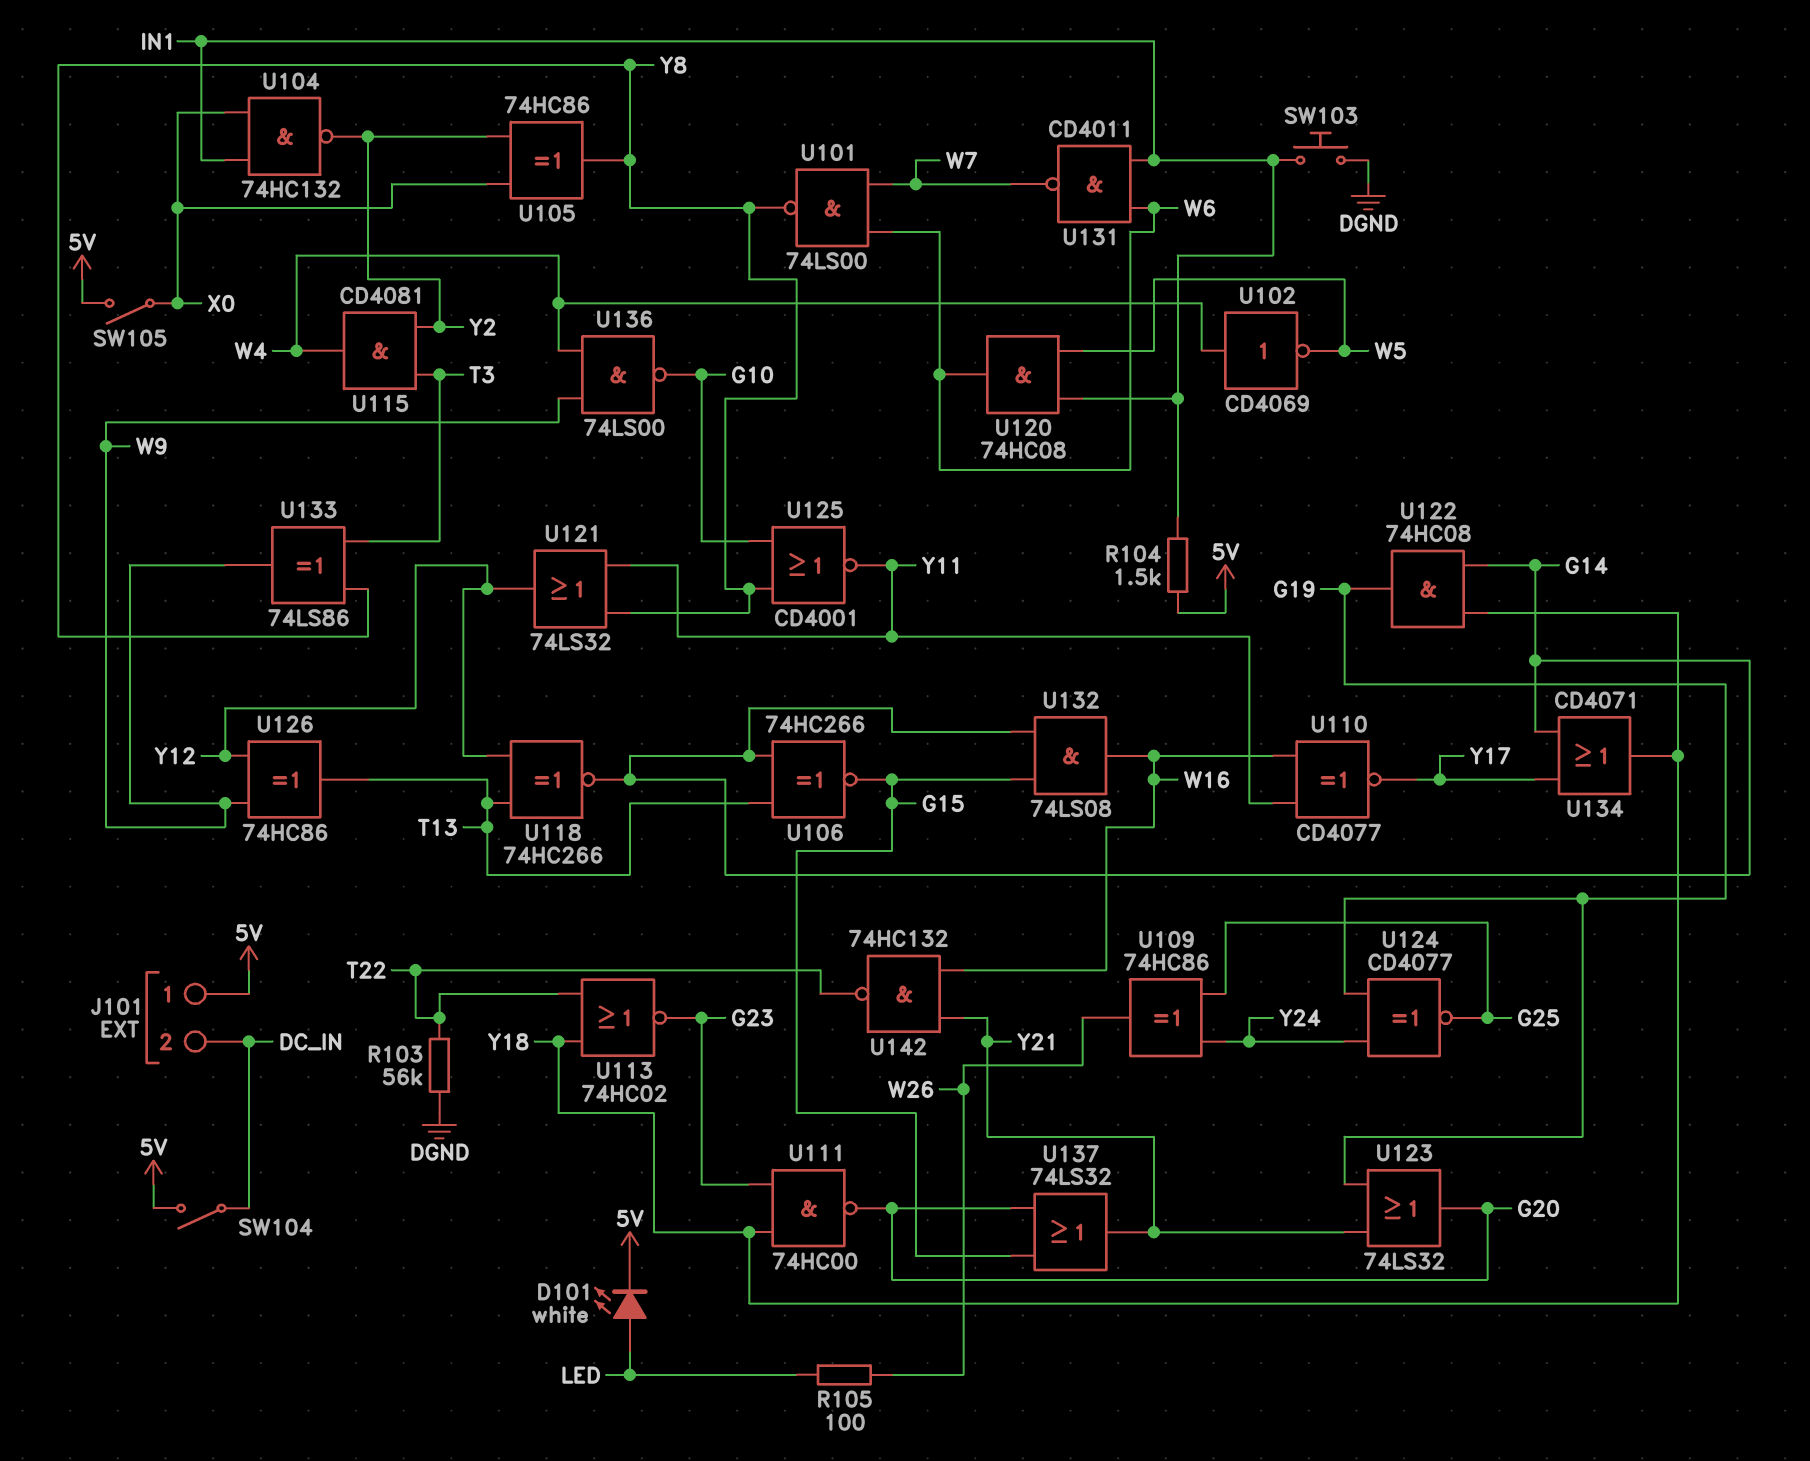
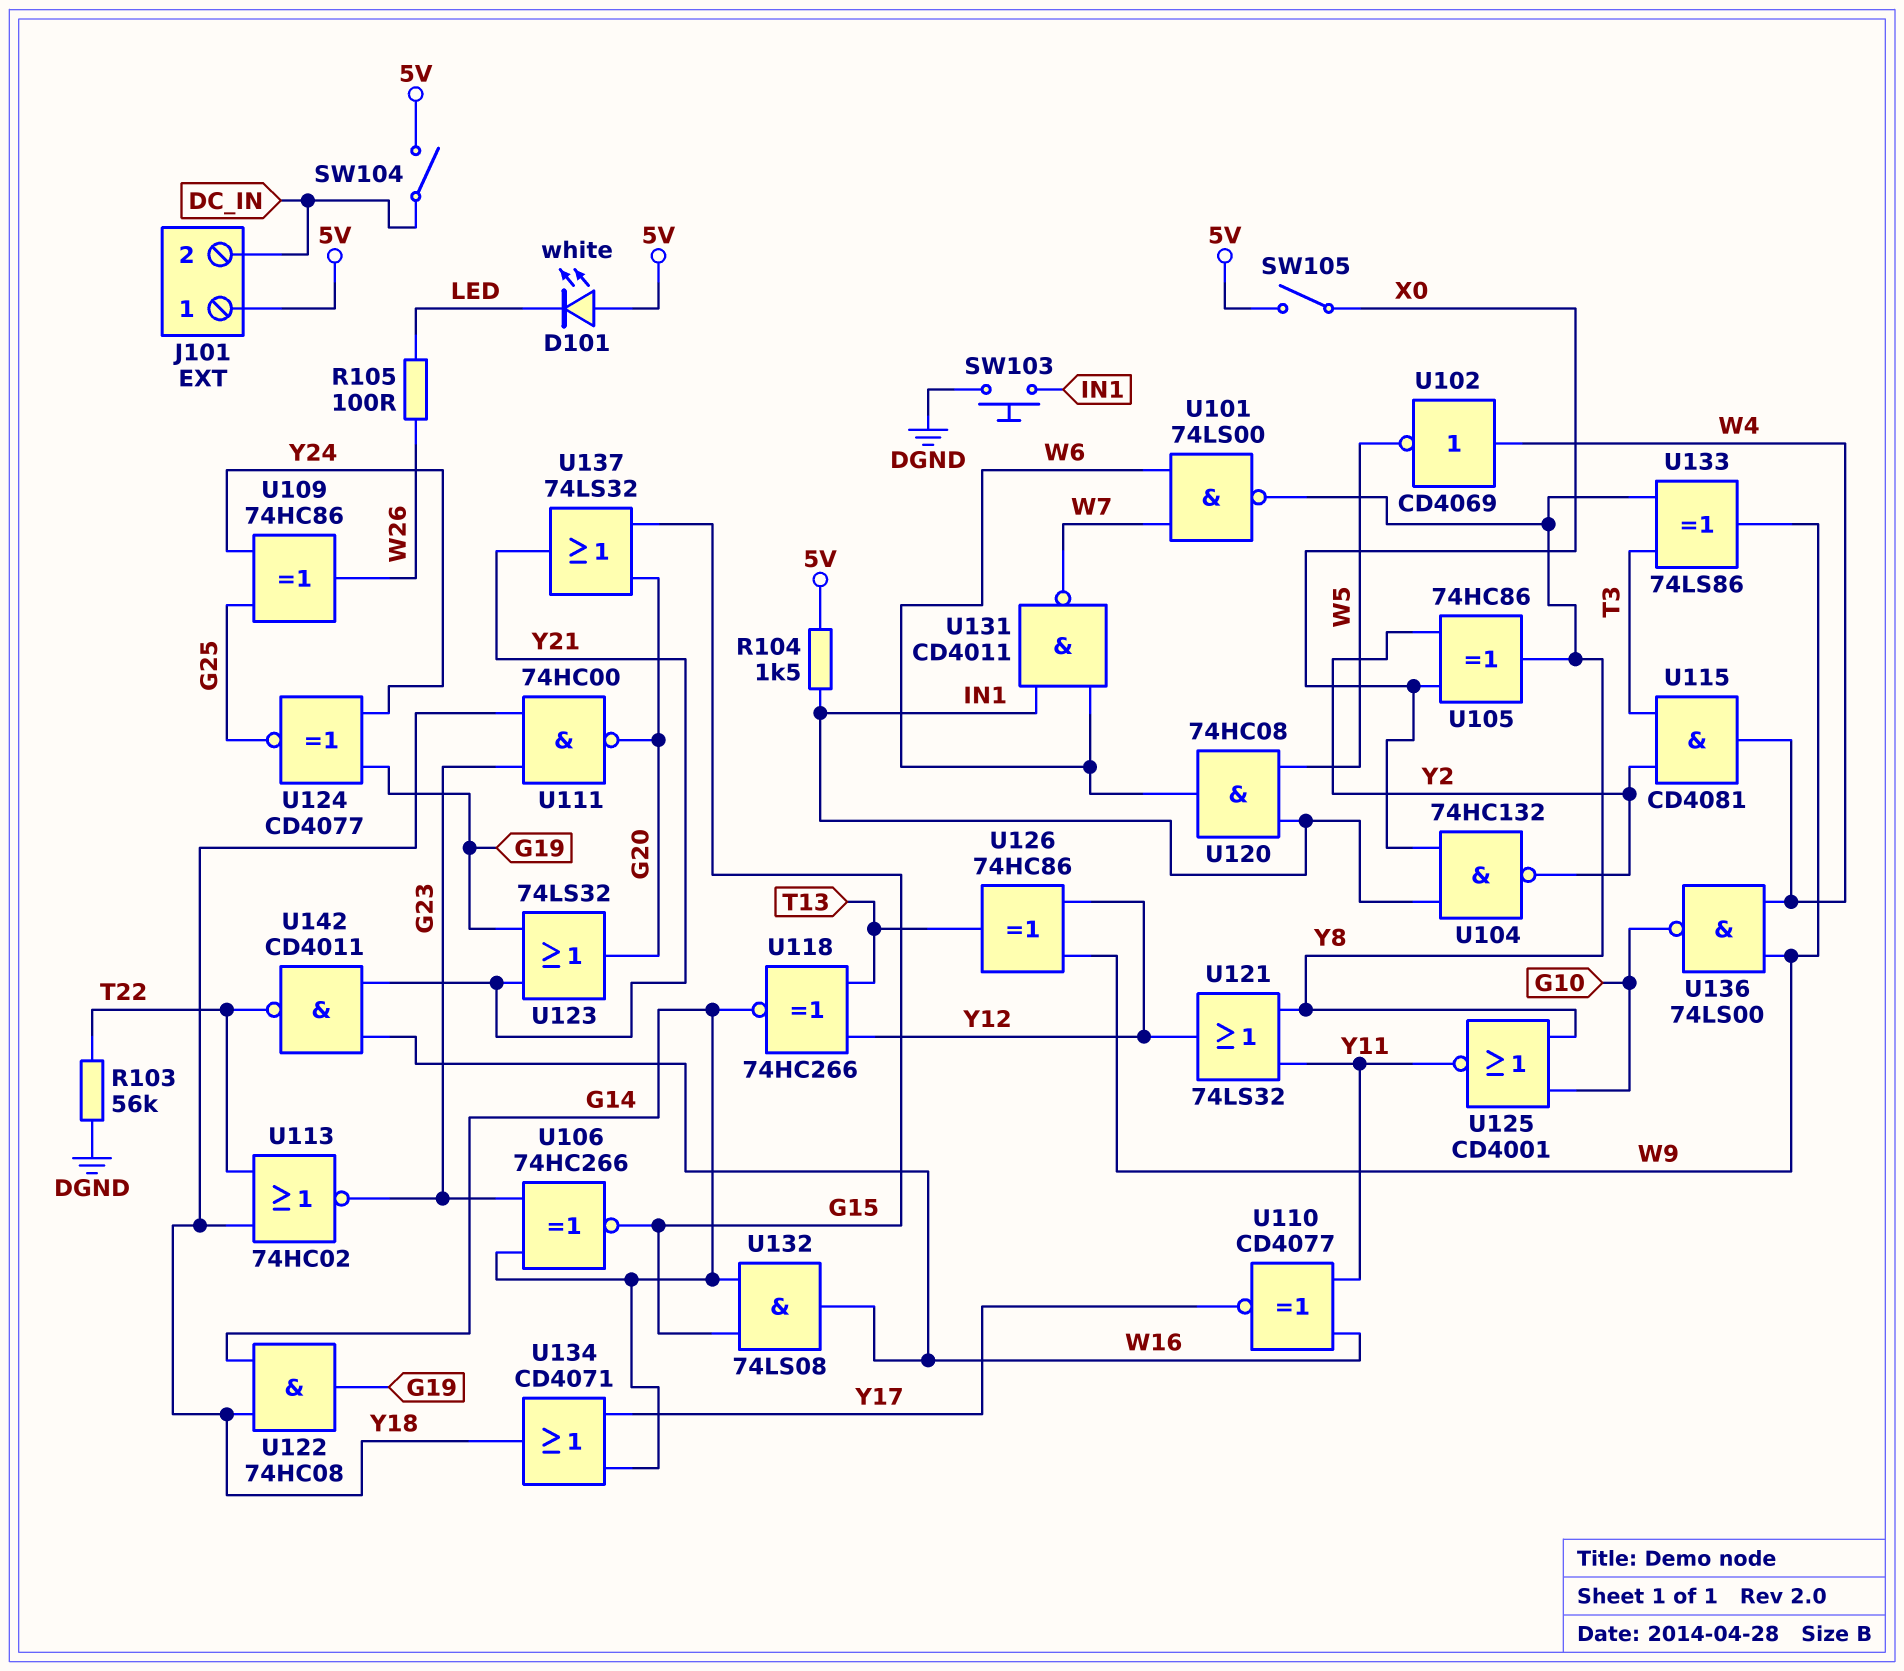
D101: LED white (A LED, K 5V) -> LED white (A 5V, K LED)
U106: XNOR 74HC266 (in G14, in T13, out G15) -> XNOR 74HC266 (in G14, in G23, out G15)
U142: NAND 74HC132 (in W16, in Y21, out T22) -> NAND CD4011 (in W16, in Y21, out T22)

